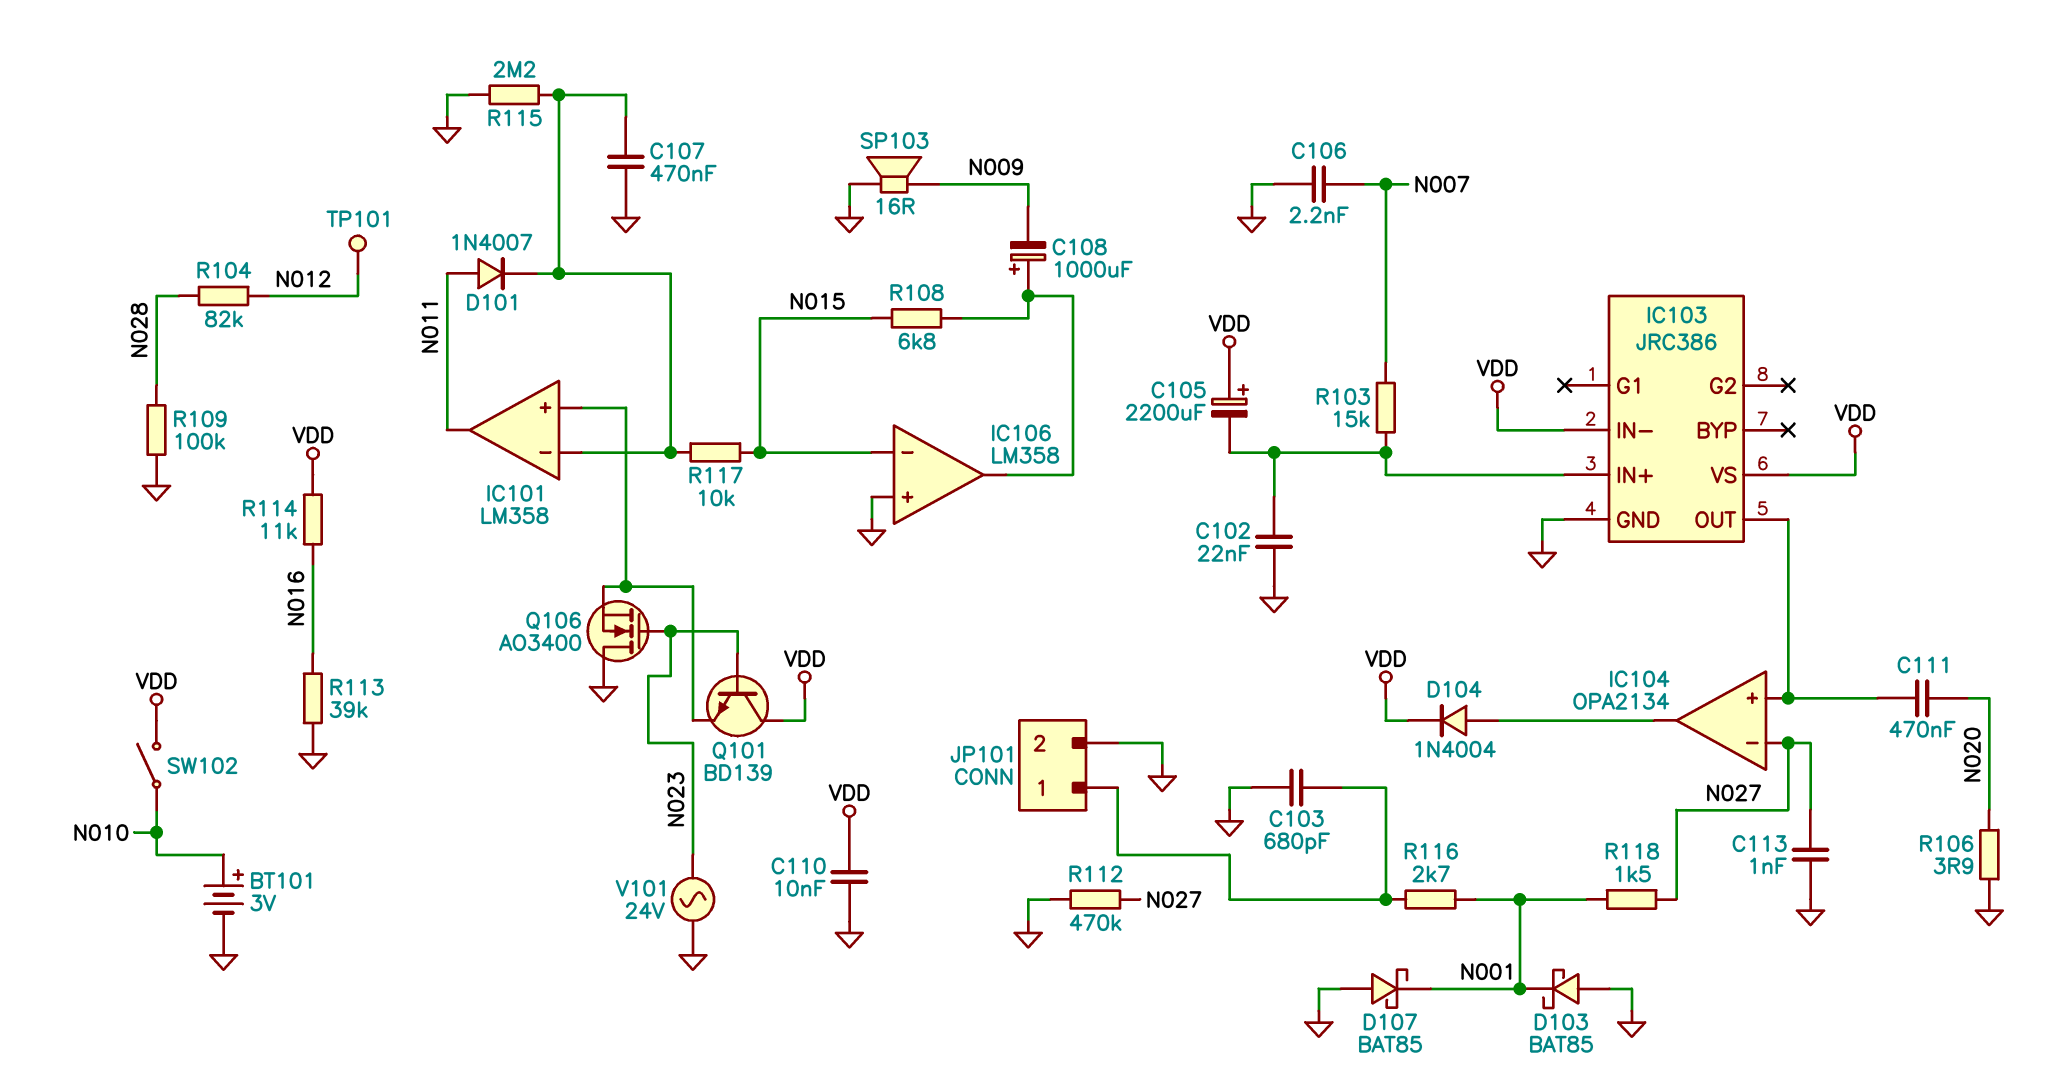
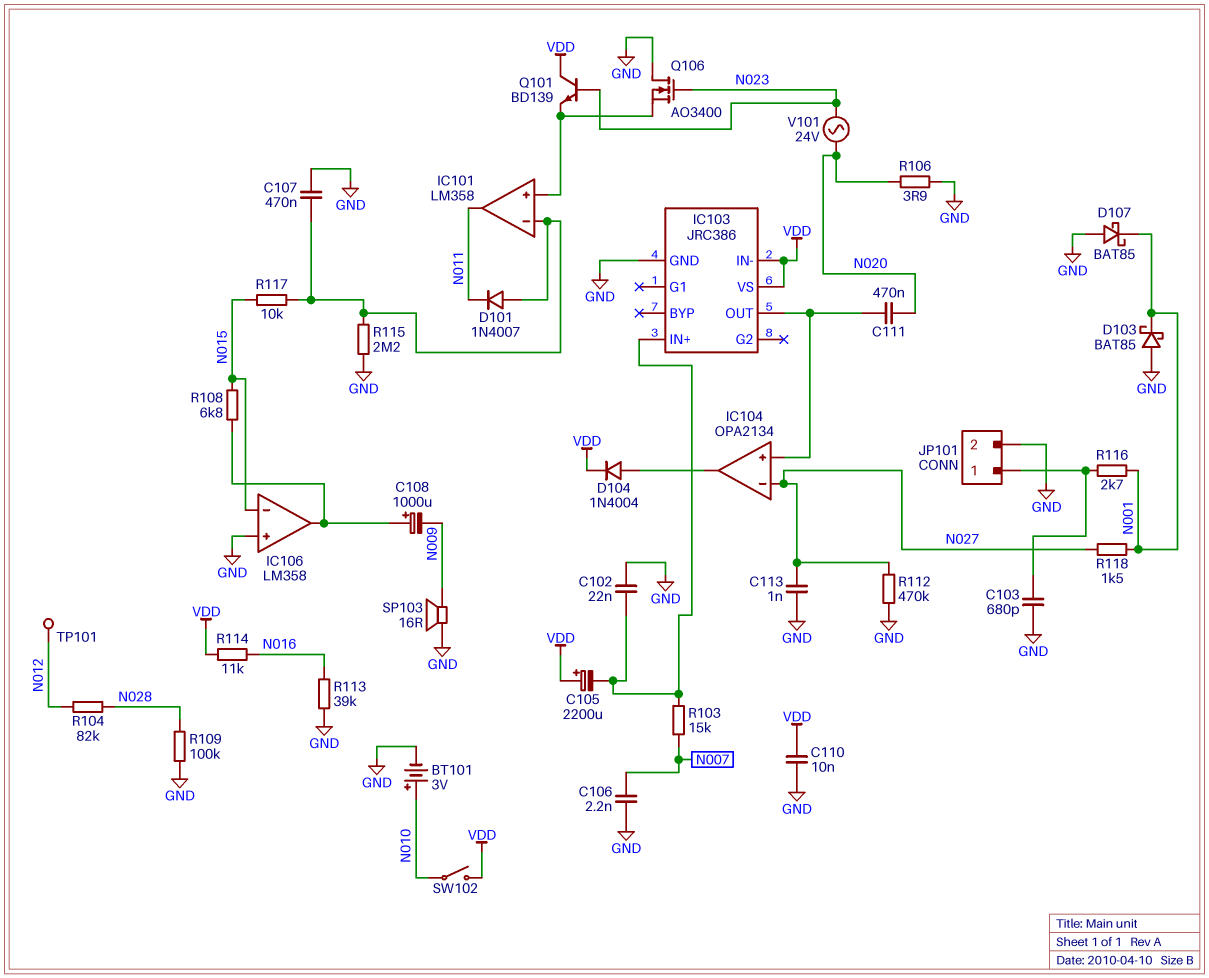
D101: diode 1N4007 (A N011, K IC101/in-) -> diode 1N4007 (A IC101/in-, K N011)
V101: AC 24V (GND, N023) -> AC 24V (N020, N023)

